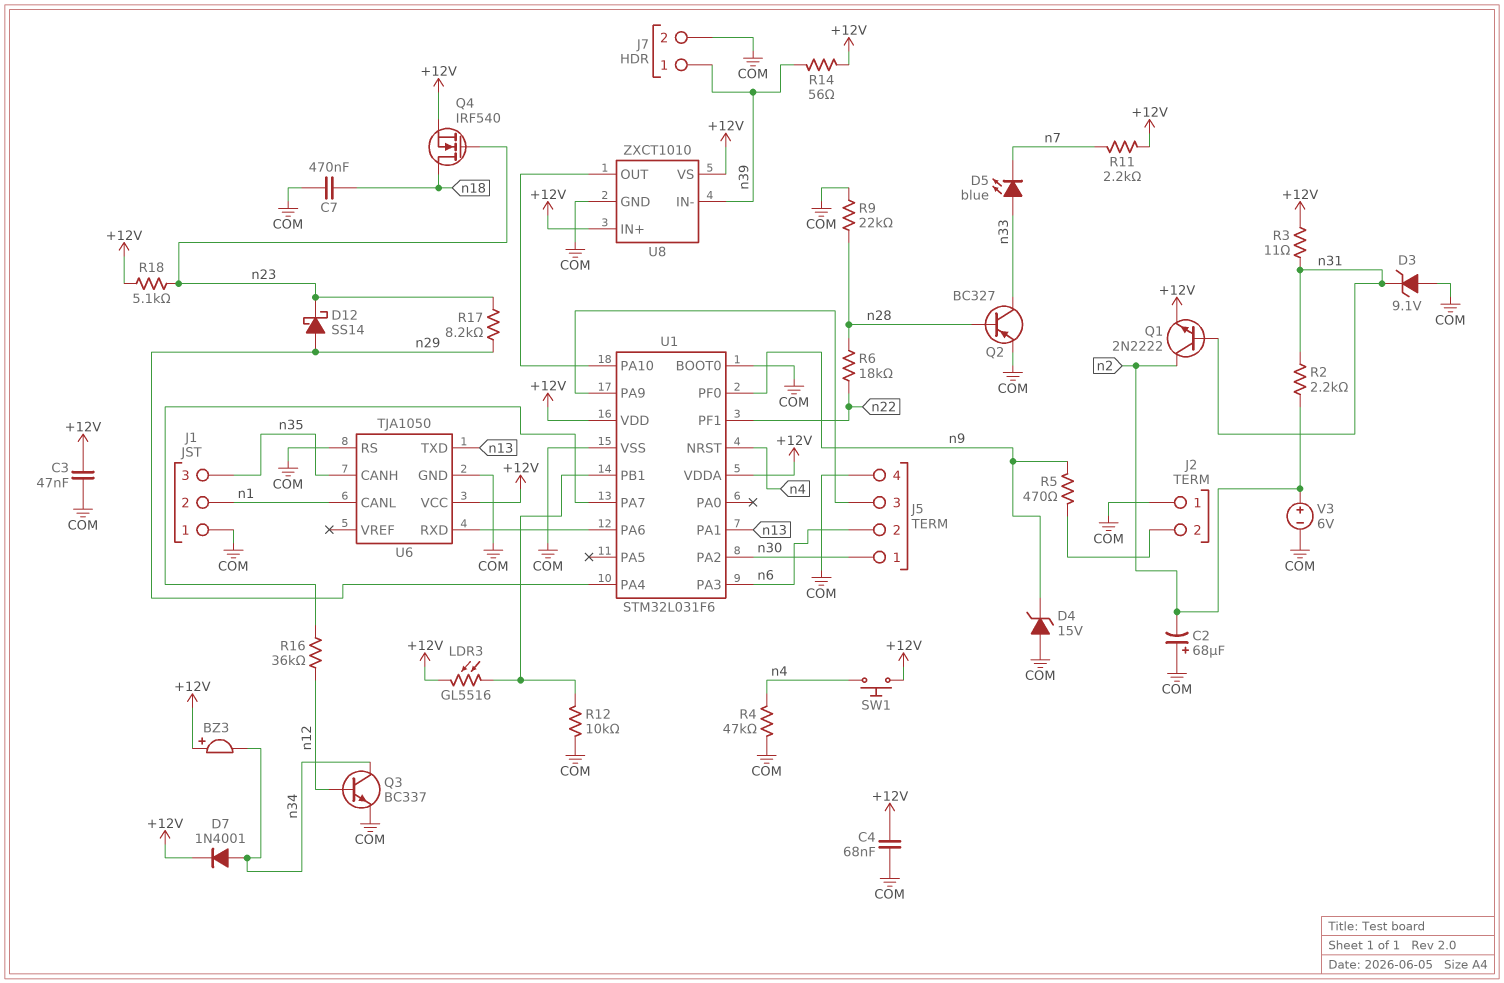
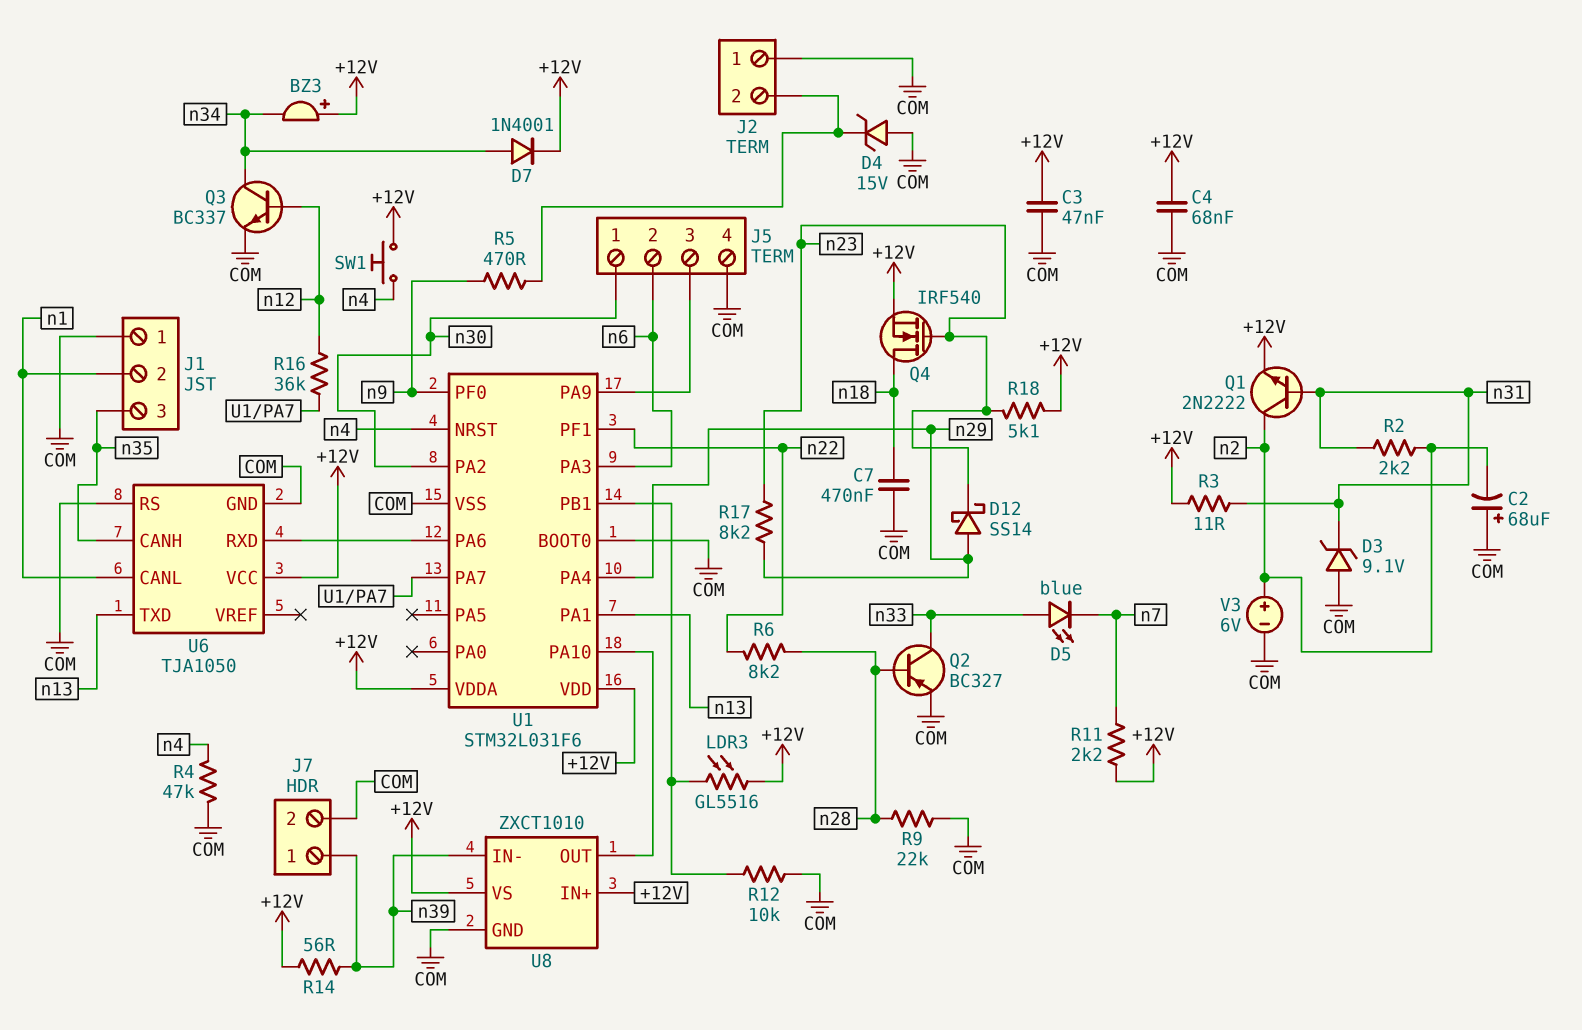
D4: zener 15V (A COM, K n9) -> zener 15V (A COM, K J2/2)
R6: 18k (n22, n28) -> 8.2k (n22, n28)

